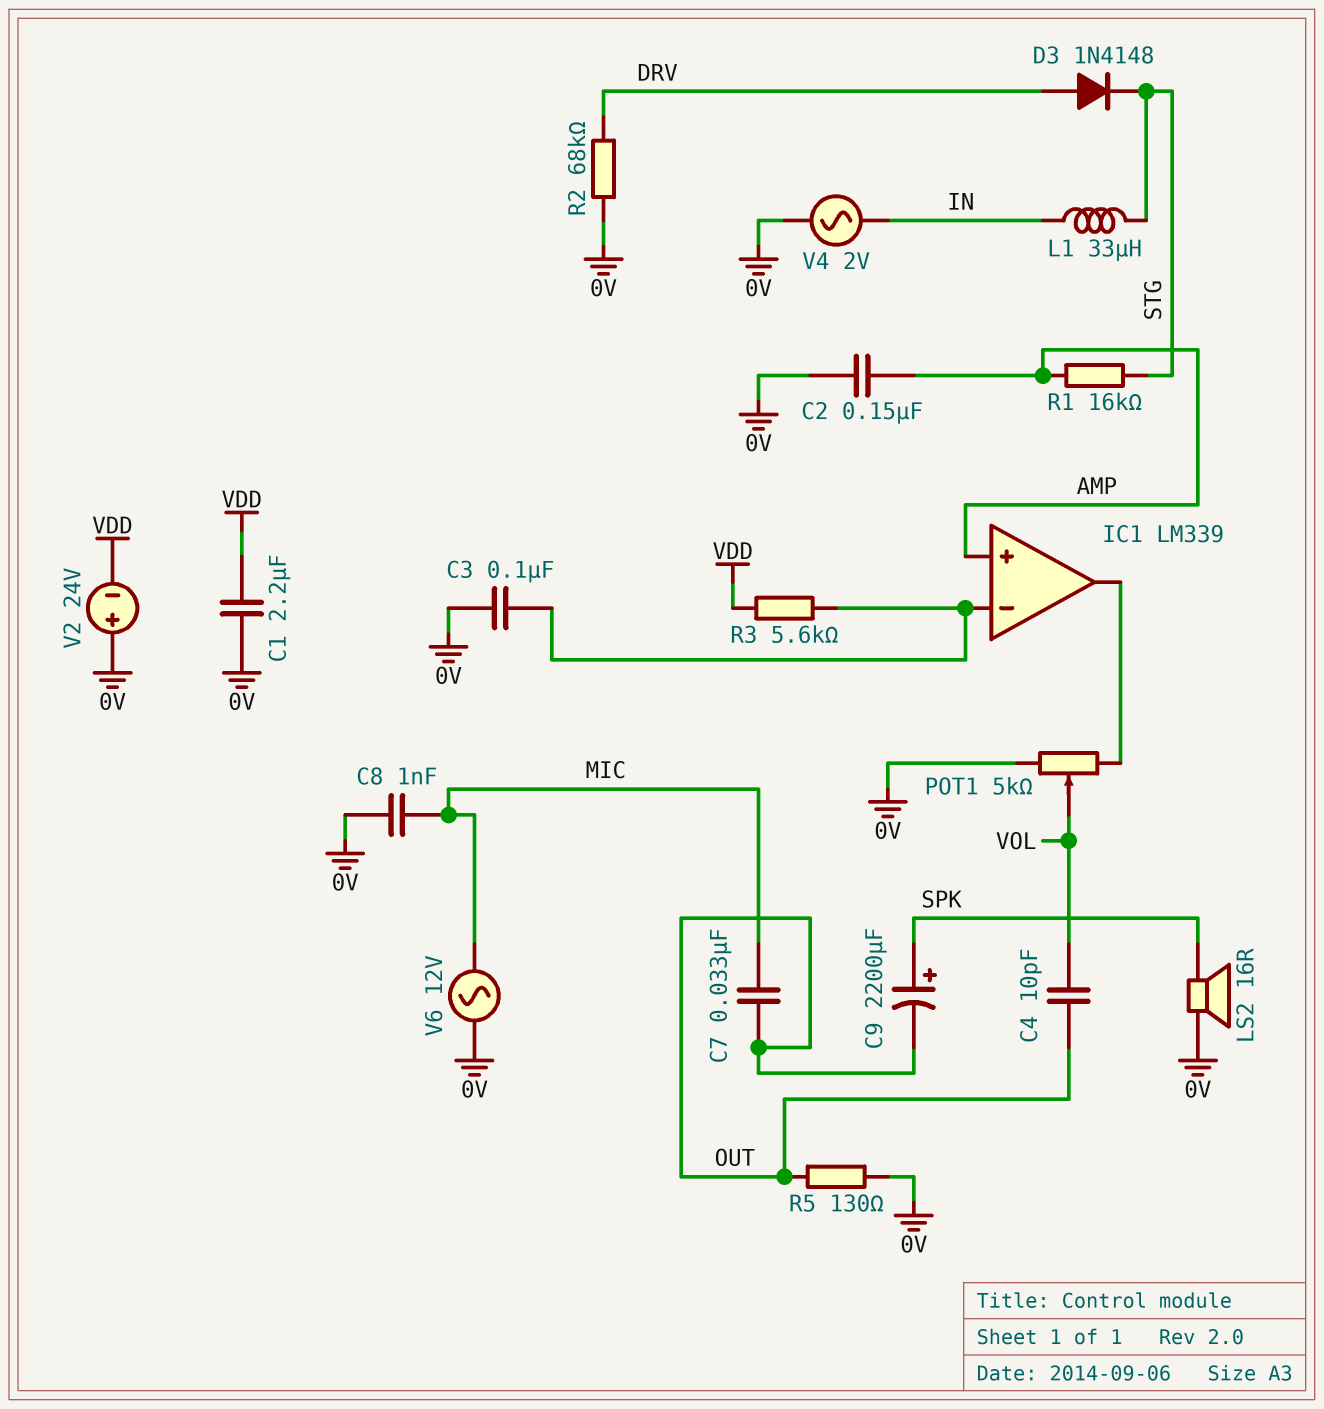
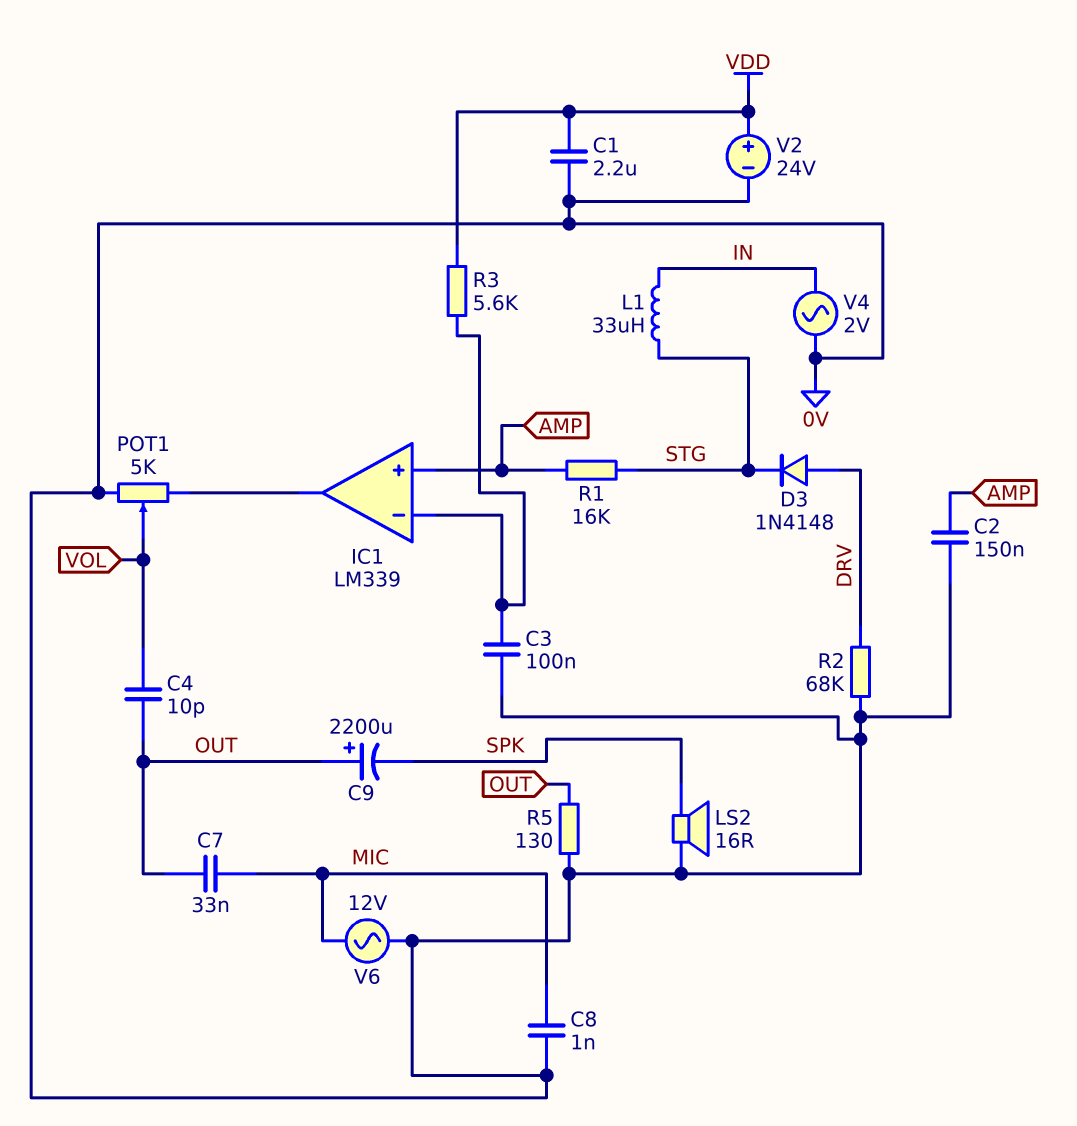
C9: 2200uF (plus SPK, minus OUT) -> 2200uF (plus OUT, minus SPK)
V2: 24V (plus 0V, minus VDD) -> 24V (plus VDD, minus 0V)

